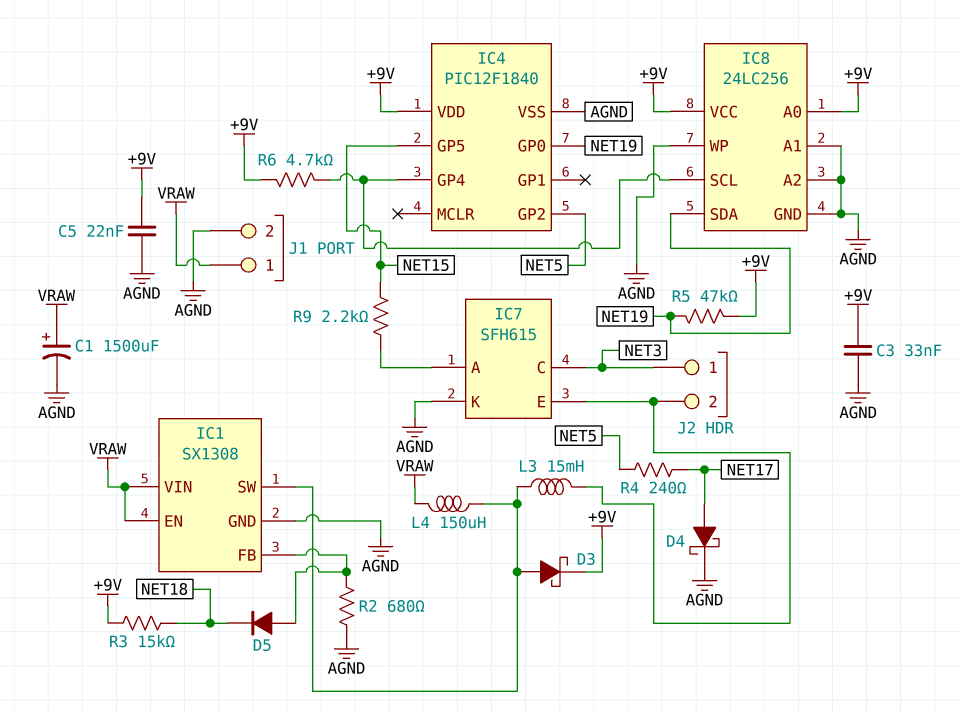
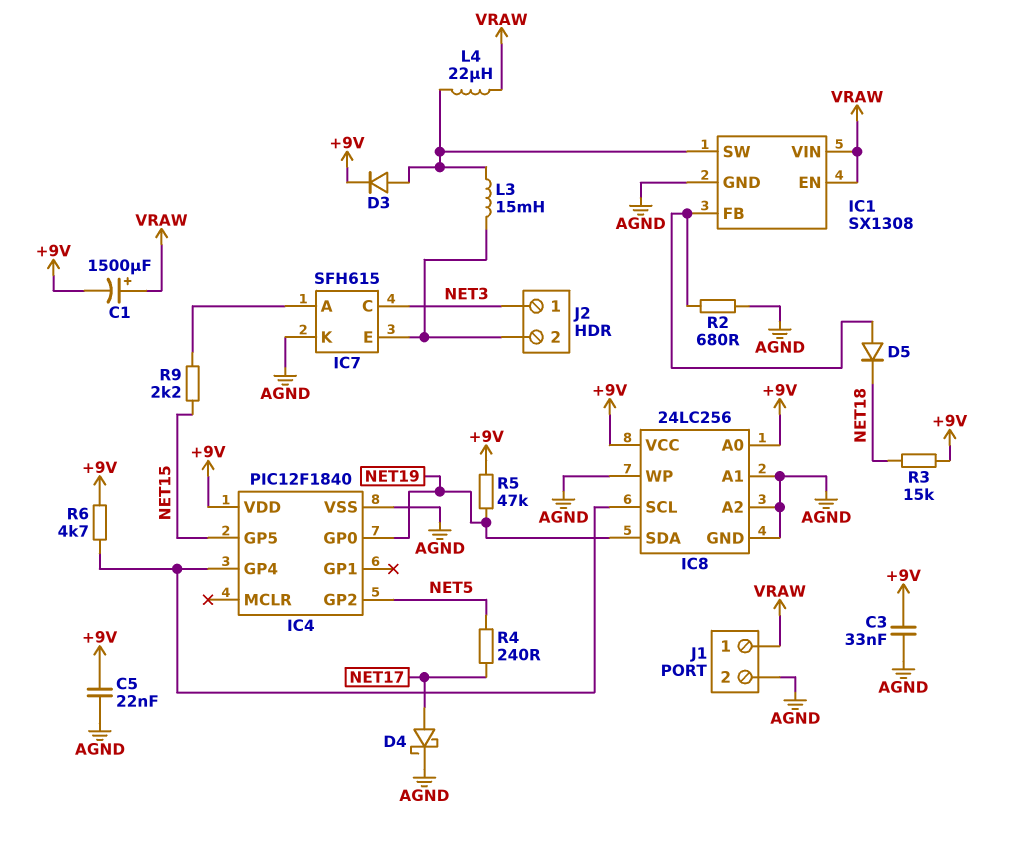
C1: 1500uF (plus VRAW, minus AGND) -> 1500uF (plus VRAW, minus +9V)
D3: schottky (A IC1/SW, K +9V) -> diode (A IC1/SW, K +9V)
L4: 150uH (IC1/SW, VRAW) -> 22uH (IC1/SW, VRAW)

